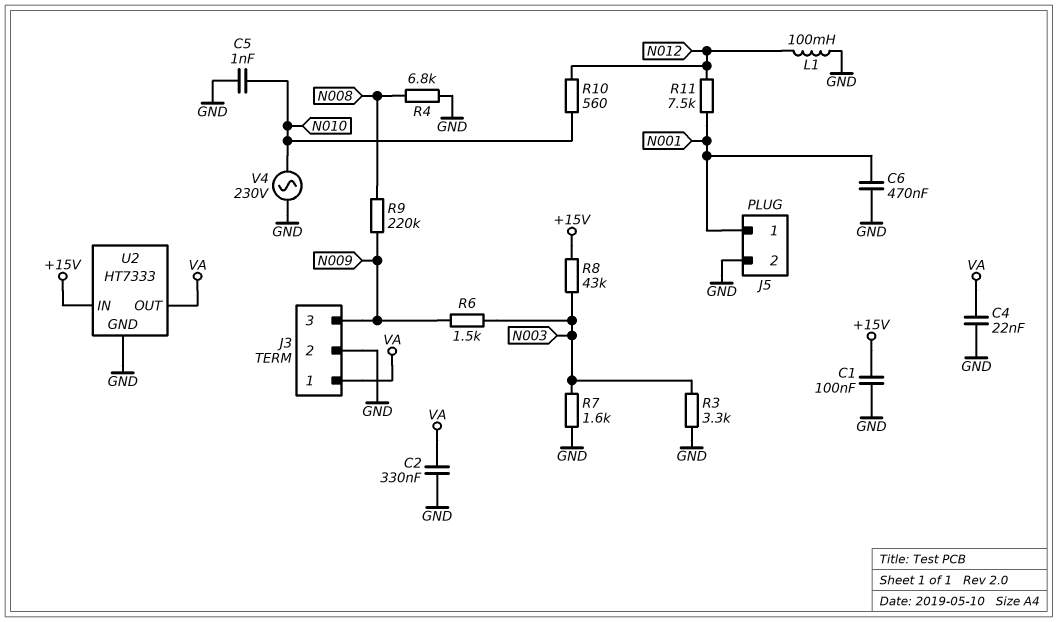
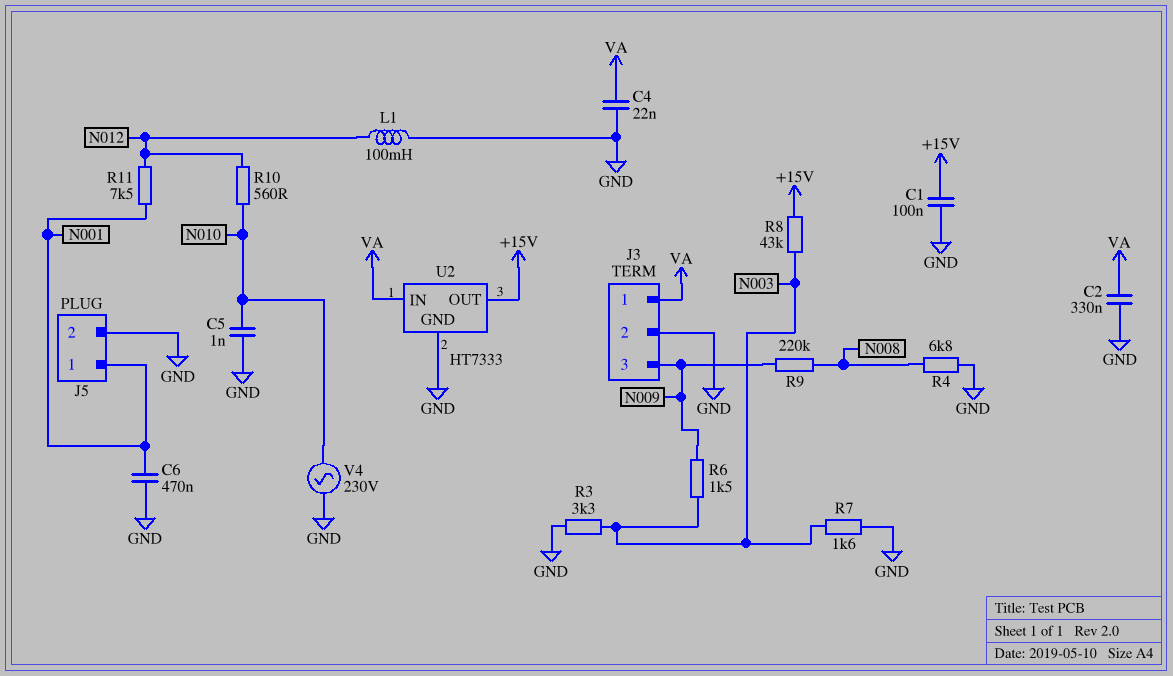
U2 pin IN: +15V -> VA
U2 pin OUT: VA -> +15V

